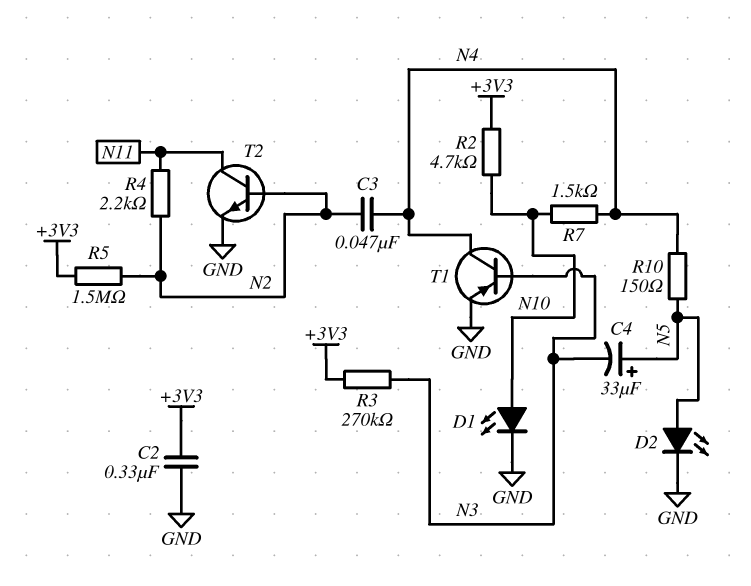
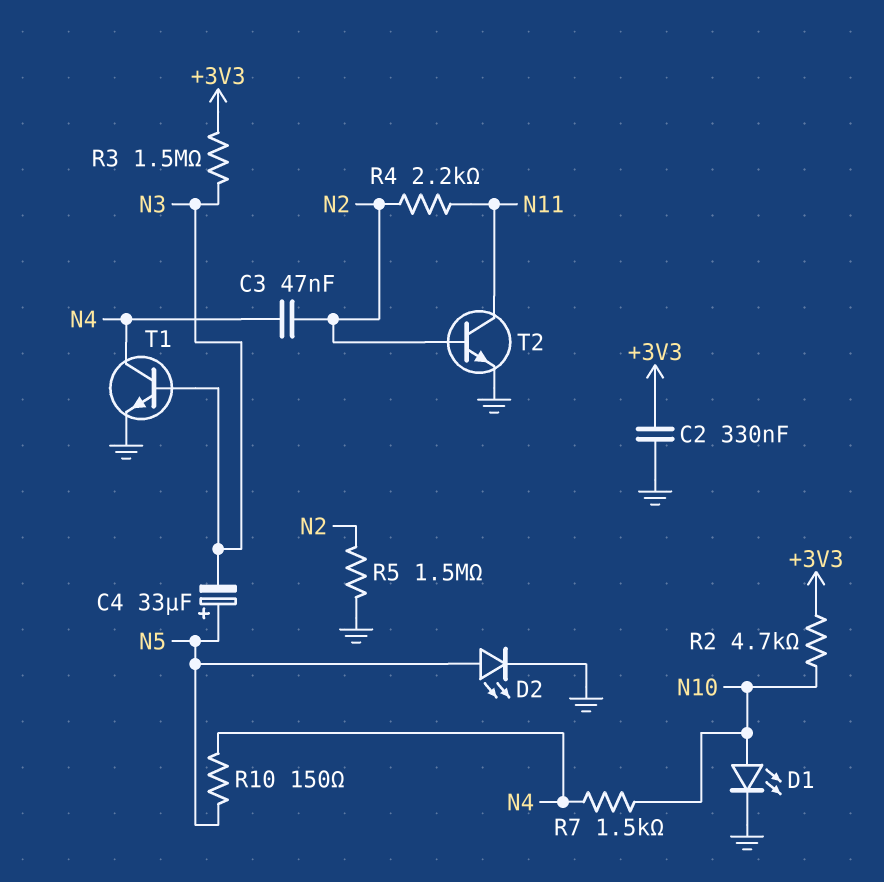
R3: 270k (+3V3, N3) -> 1.5M (+3V3, N3)
R5: 1.5M (+3V3, N2) -> 1.5M (GND, N2)
T1: PNP (B N3, C N4, E GND) -> NPN (B N3, C N4, E GND)

